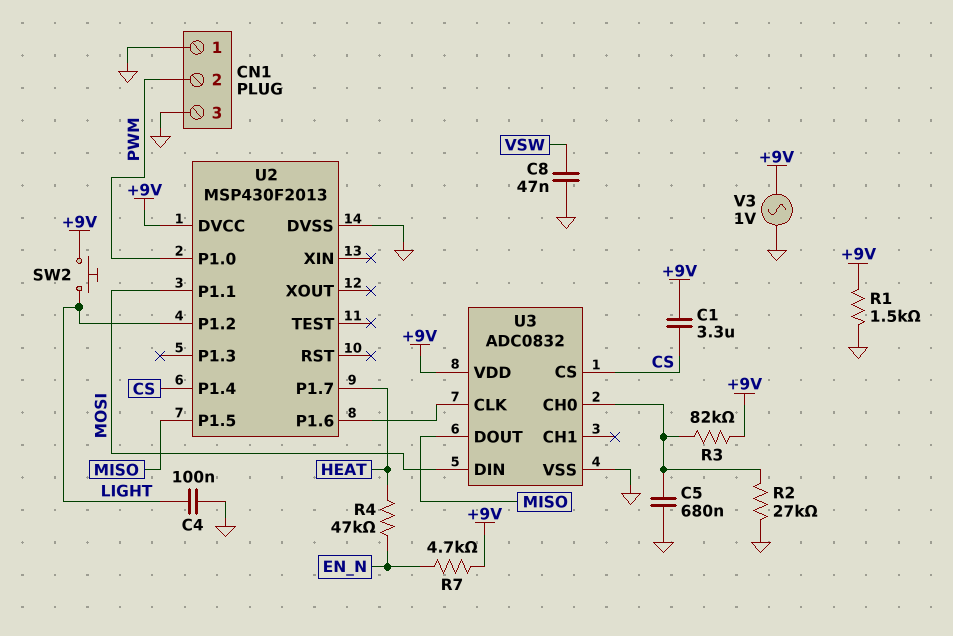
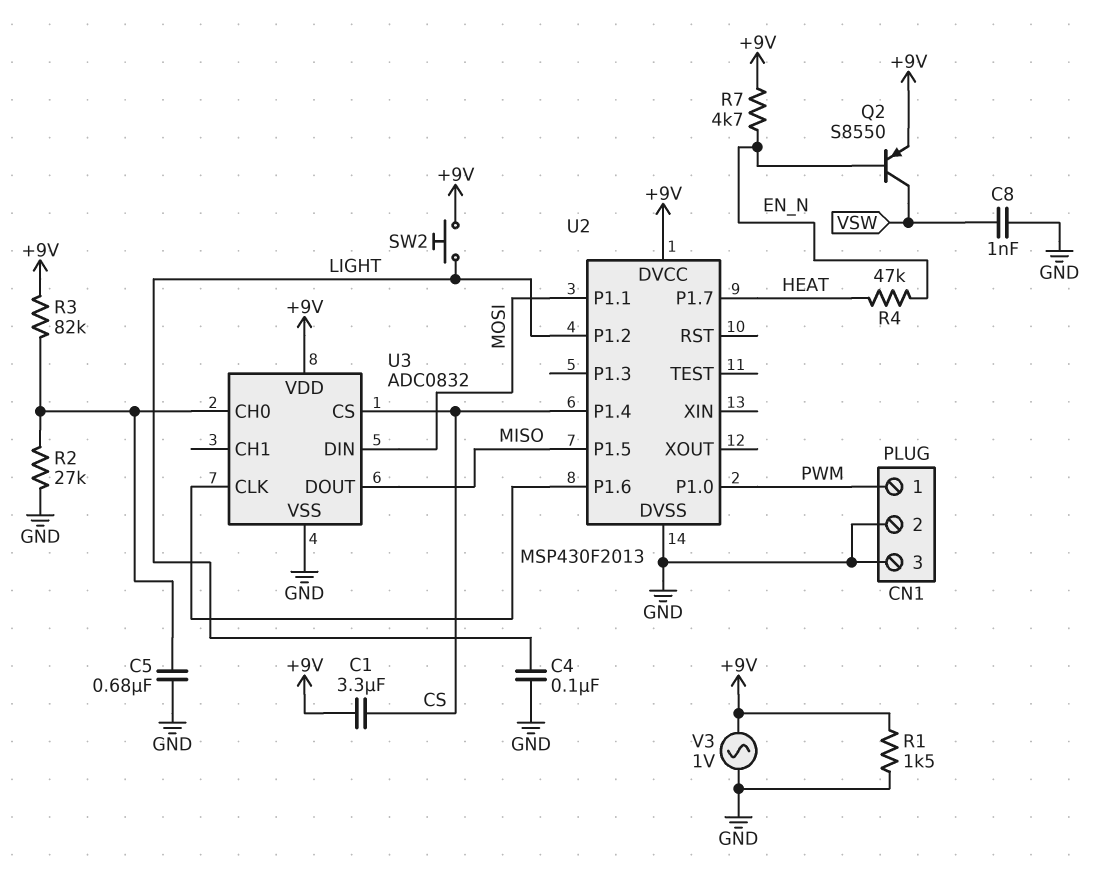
C8: 47nF (GND, VSW) -> 1nF (GND, VSW)
CN1 pin 1: GND -> PWM
CN1 pin 2: PWM -> GND
Q2: none -> PNP S8550 (B EN_N, C VSW, E +9V)

